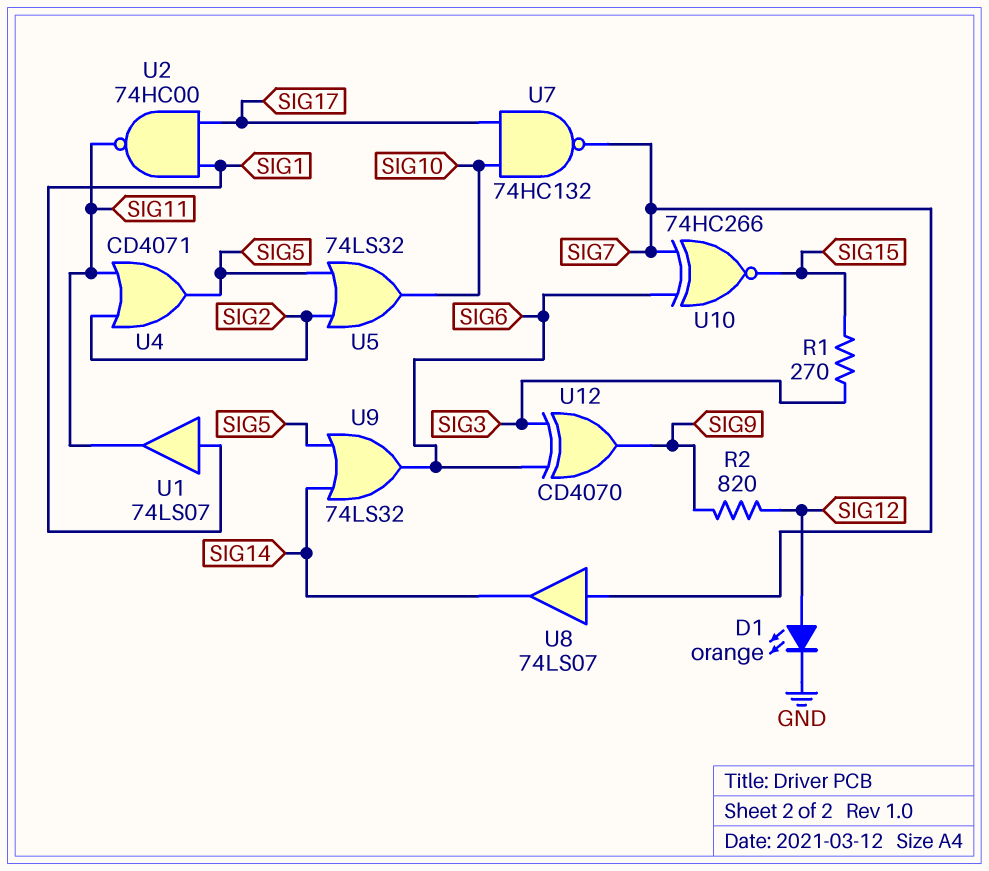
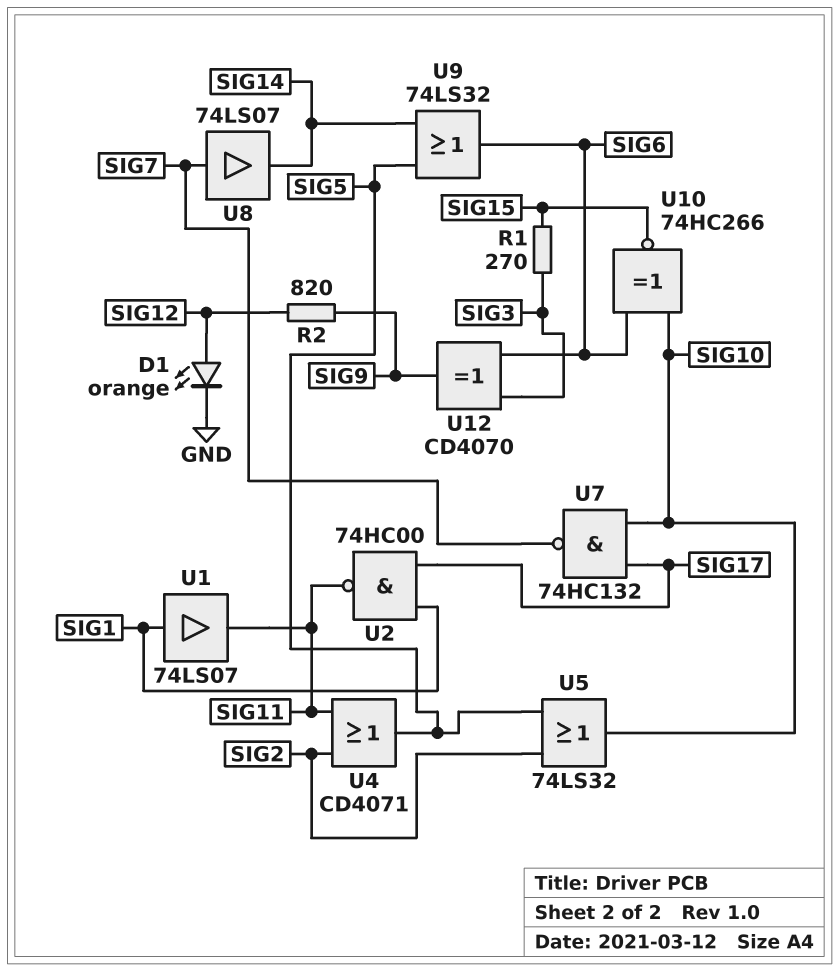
U10: XNOR 74HC266 (in SIG6, in SIG7, out SIG15) -> XNOR 74HC266 (in SIG6, in SIG10, out SIG15)

